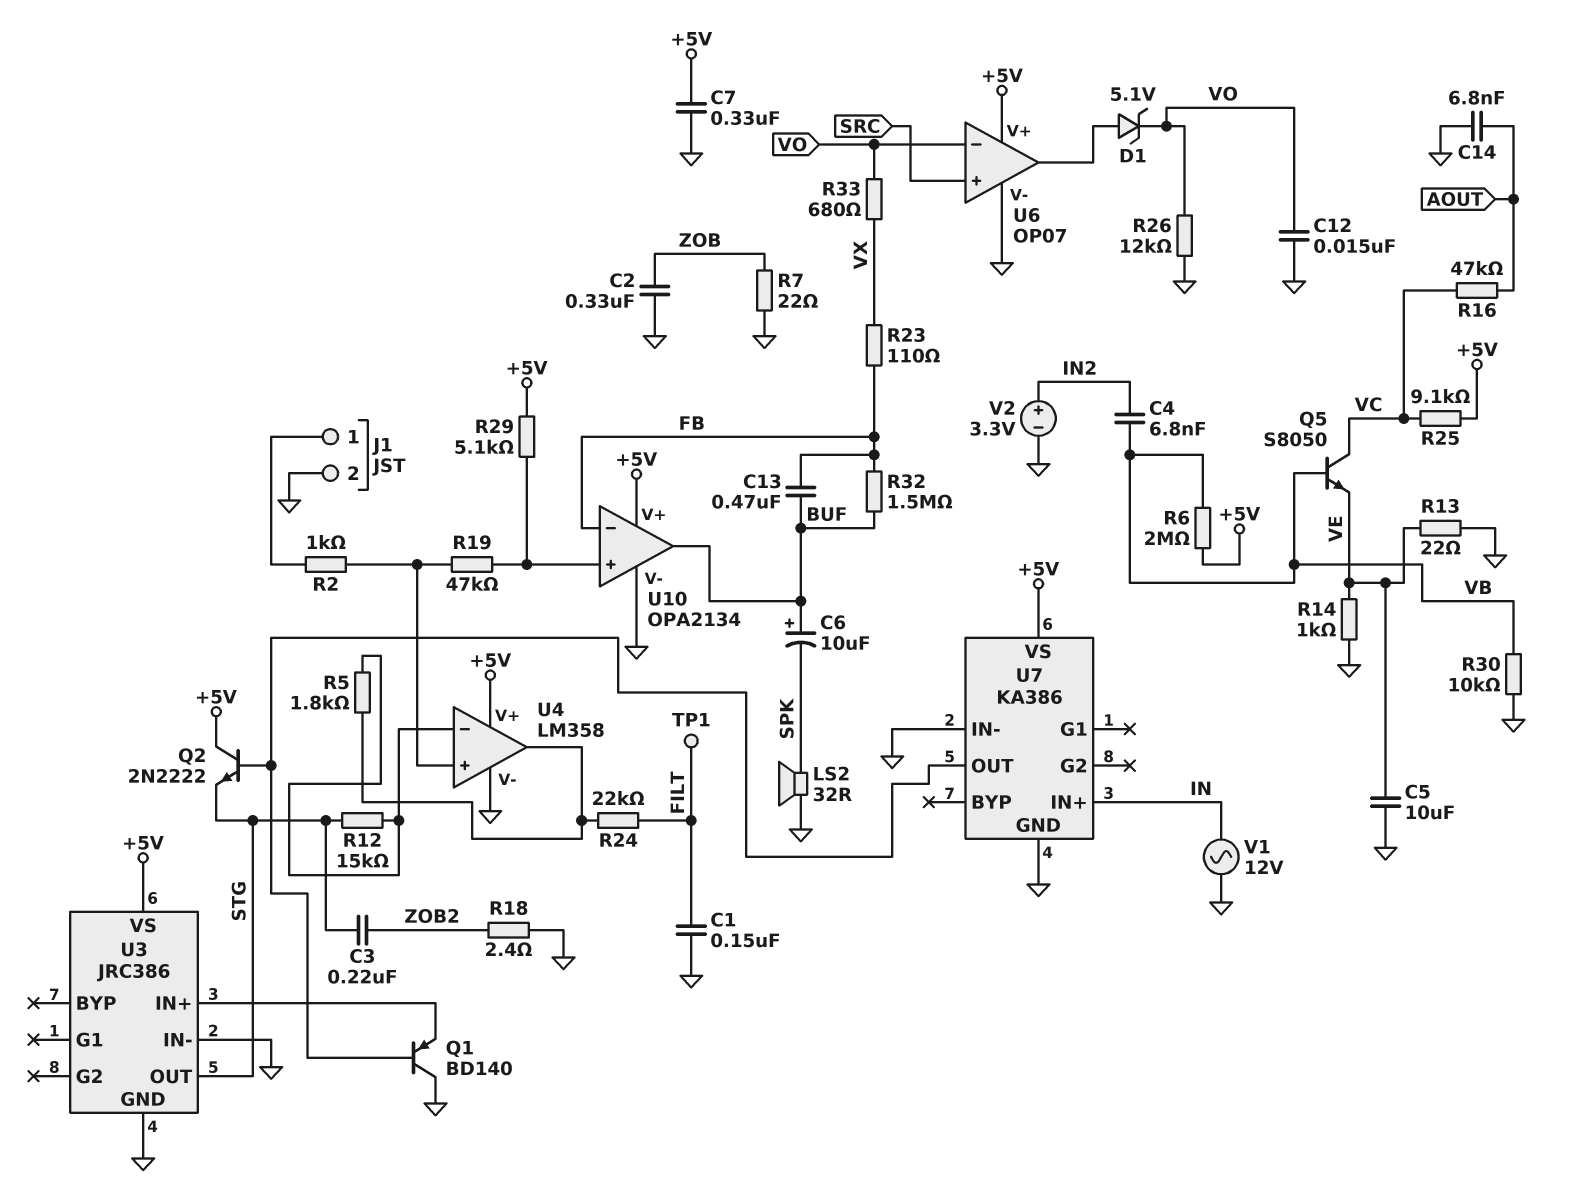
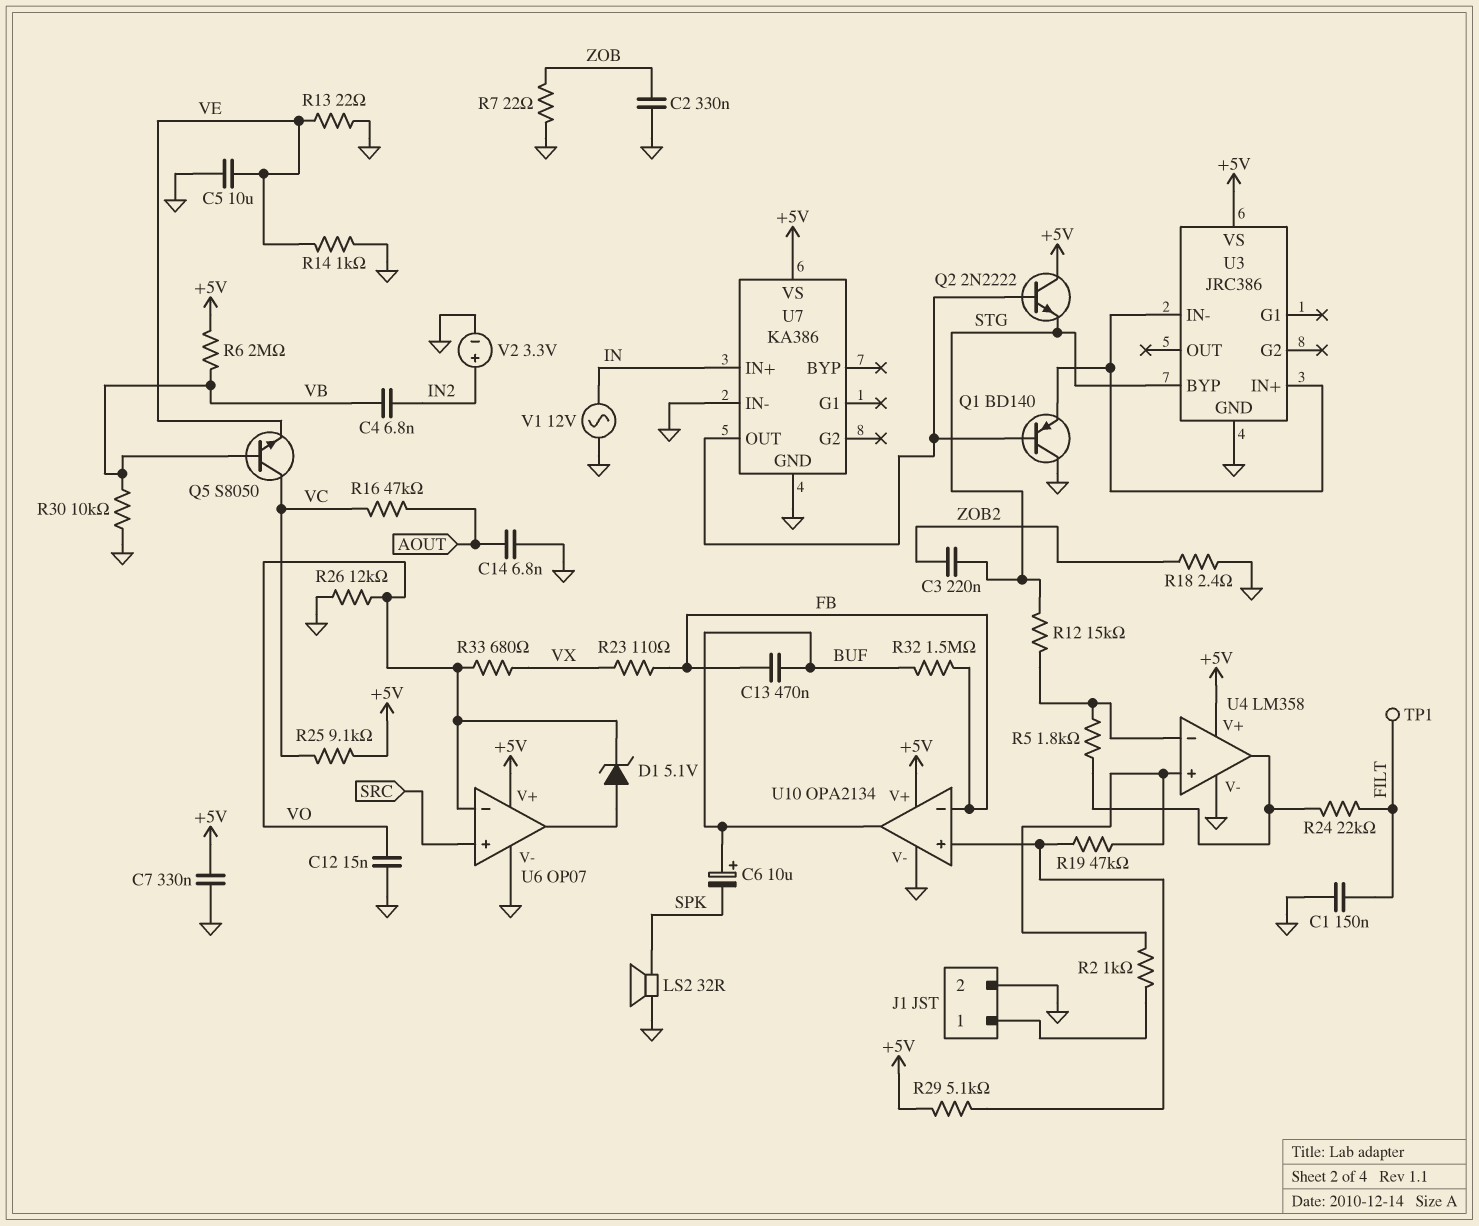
U3 pin BYP: none -> STG
U3 pin IN-: GND -> U3/IN+
U3 pin OUT: STG -> none

